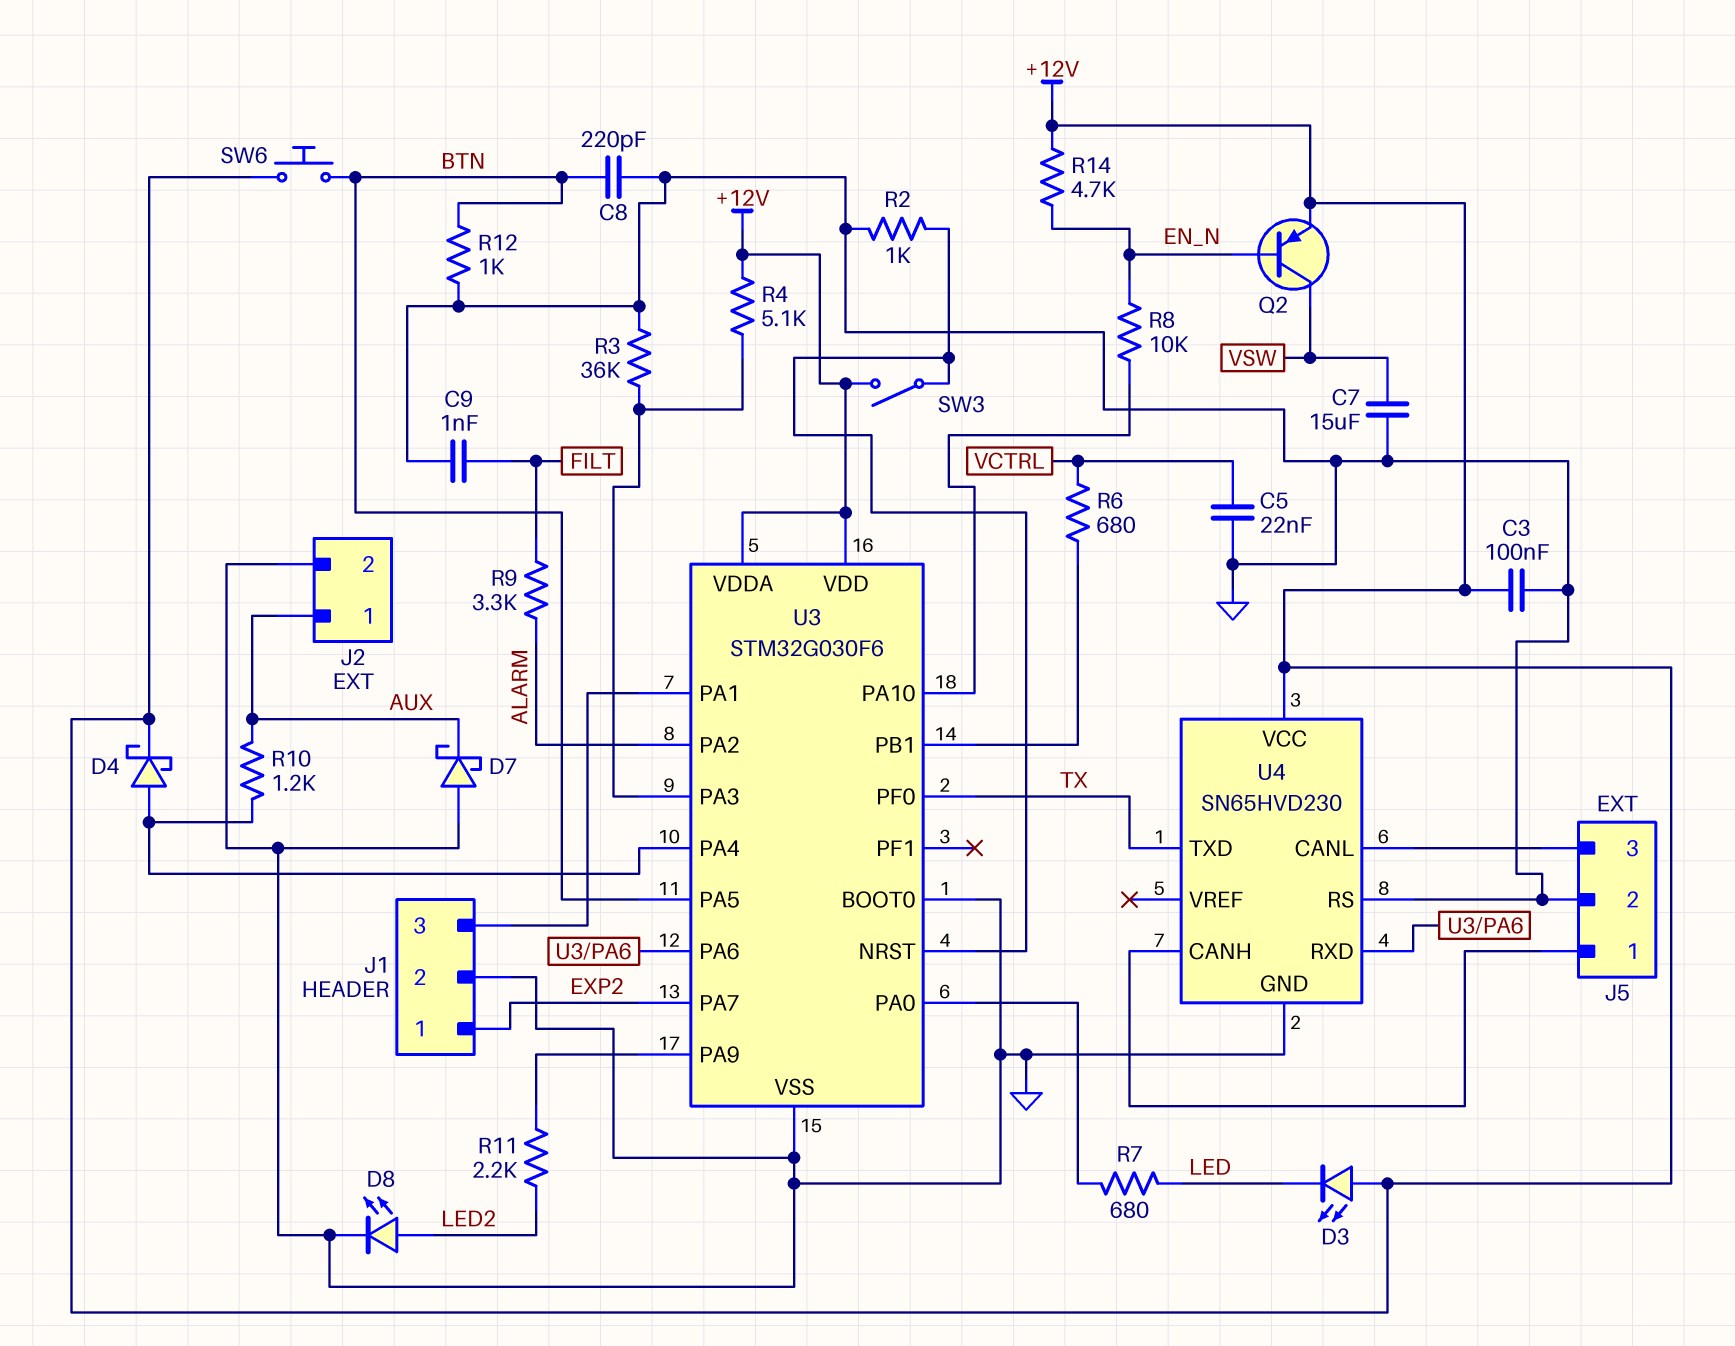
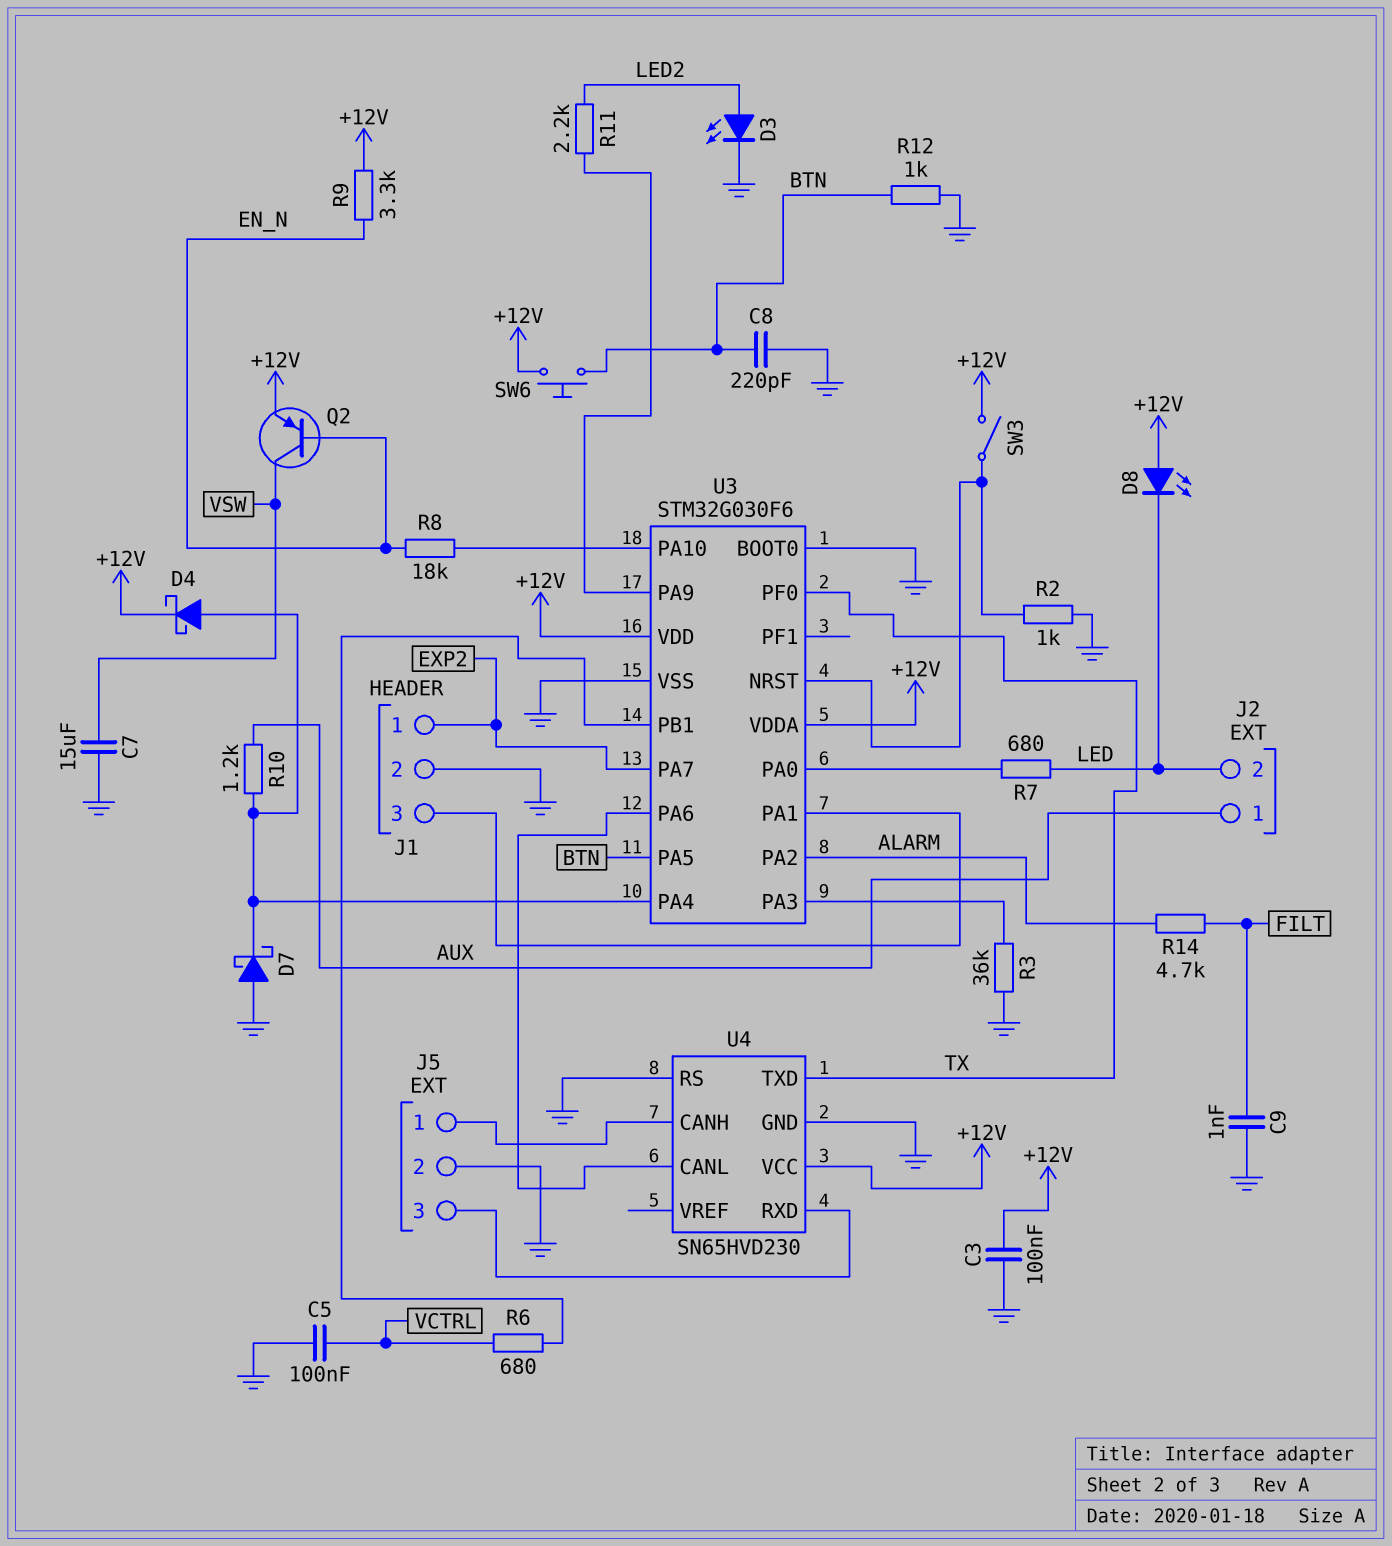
C5: 22nF (GND, VCTRL) -> 100nF (GND, VCTRL)
D3: LED (A +12V, K LED) -> LED (A LED2, K GND)
D7: schottky (A GND, K AUX) -> schottky (A GND, K U3/PA4)
D8: LED (A LED2, K GND) -> LED (A +12V, K LED)
J2 pin 2: GND -> LED
R4: 5.1k (+12V, U3/PA3) -> none
R8: 10k (EN_N, U3/PA10) -> 18k (EN_N, U3/PA10)
R9: 3.3k (ALARM, FILT) -> 3.3k (+12V, EN_N)
R14: 4.7k (+12V, EN_N) -> 4.7k (ALARM, FILT)
U4 pin CANL: J5/3 -> U3/PA6
U4 pin RXD: U3/PA6 -> J5/3

